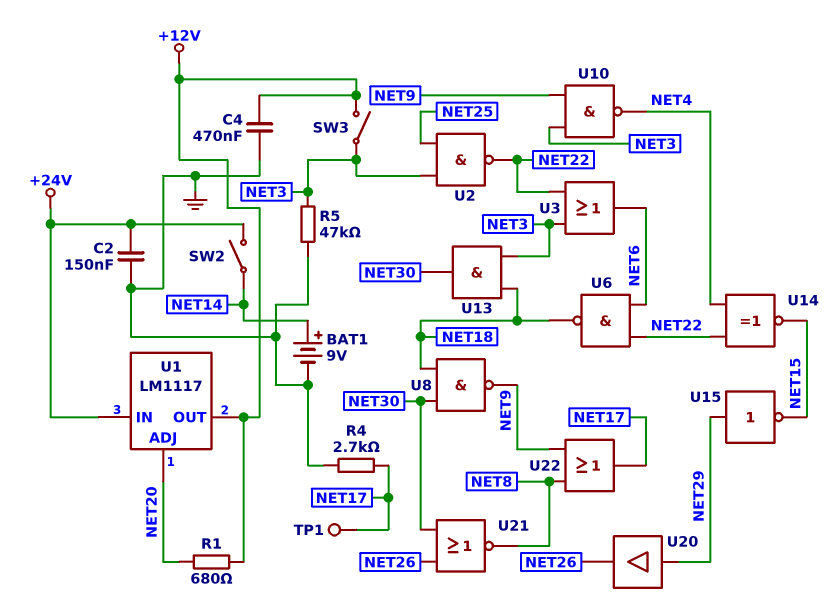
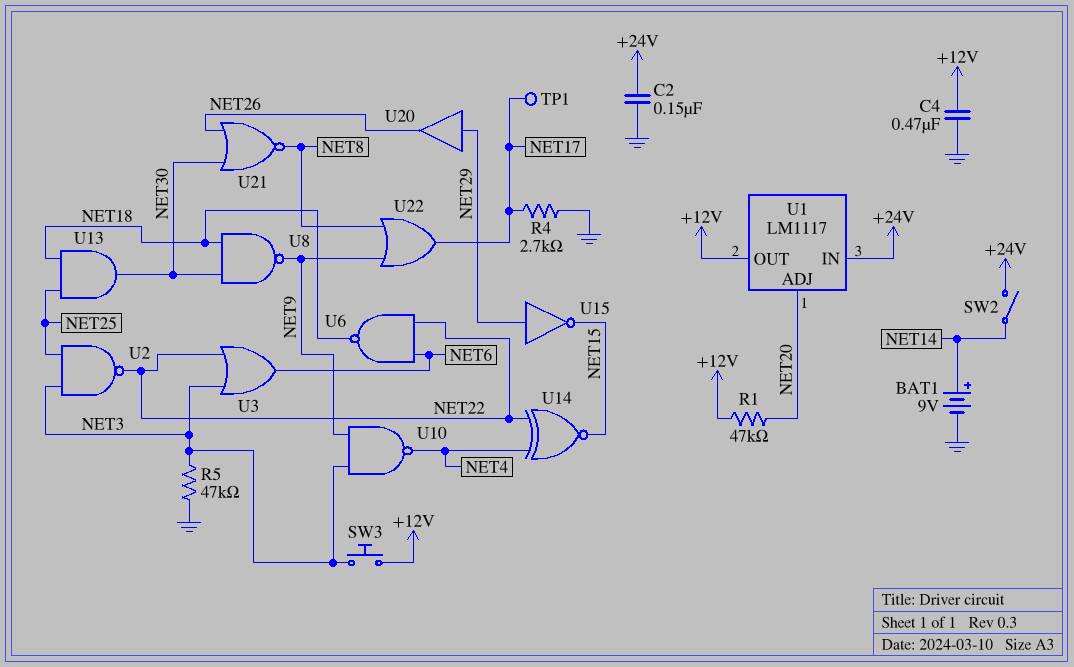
R1: 680 (+12V, NET20) -> 47k (+12V, NET20)
SW3: switch (+12V, NET3) -> button (+12V, NET3)
U13: AND (in NET3, in NET18, out NET30) -> AND (in NET18, in NET25, out NET30)

